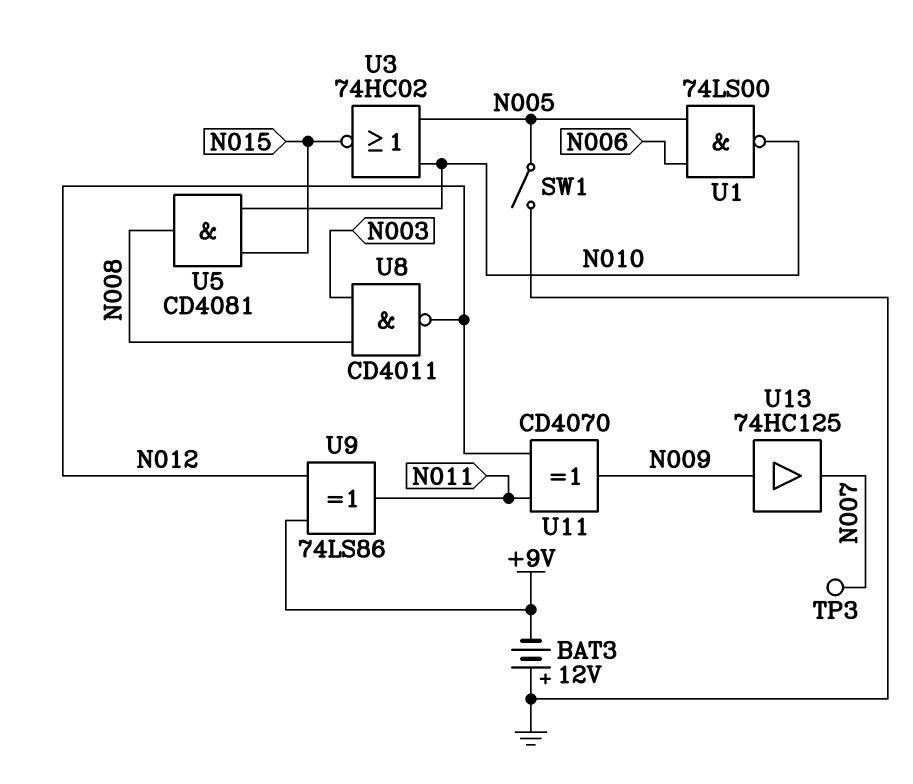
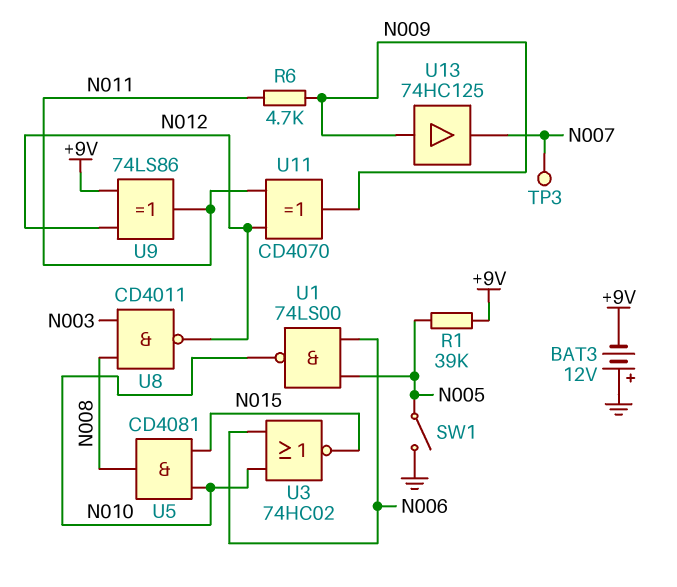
R1: none -> 39k (+9V, N005)
R6: none -> 4.7k (N009, N011)
U3: NOR 74HC02 (in N005, in N010, out N015) -> NOR 74HC02 (in N006, in N010, out N015)

